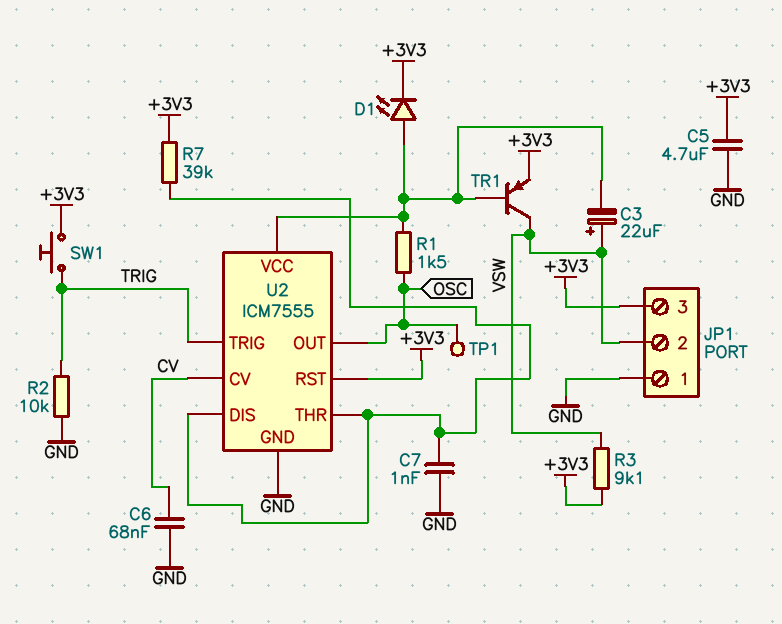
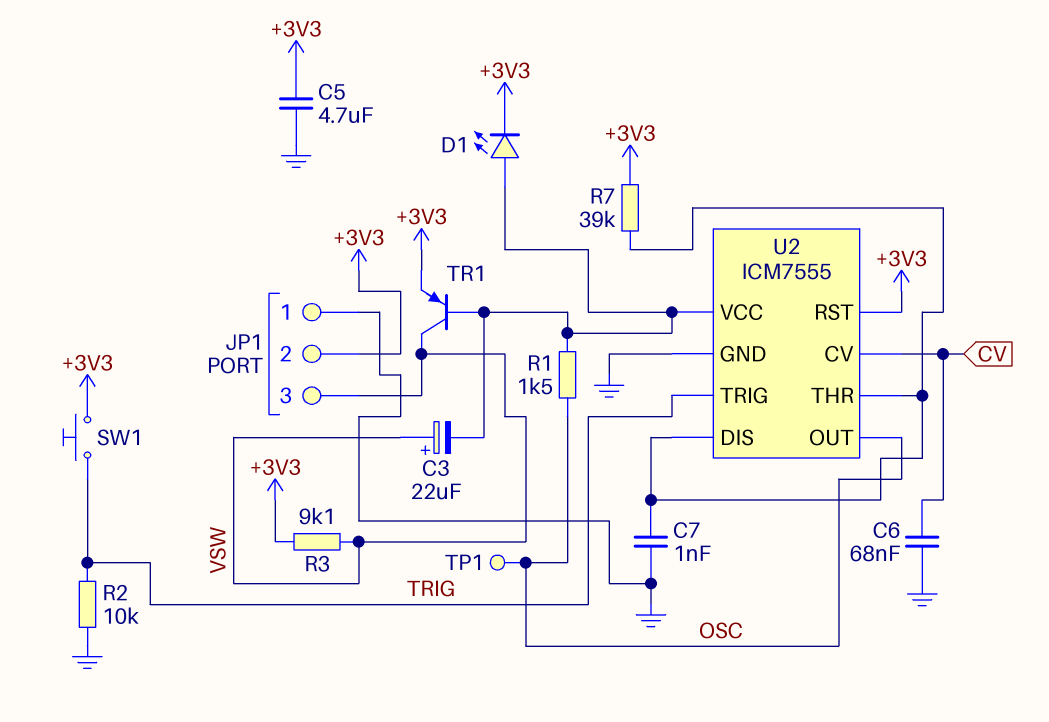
JP1 pin 2: VSW -> +3V3
JP1 pin 3: +3V3 -> VSW

